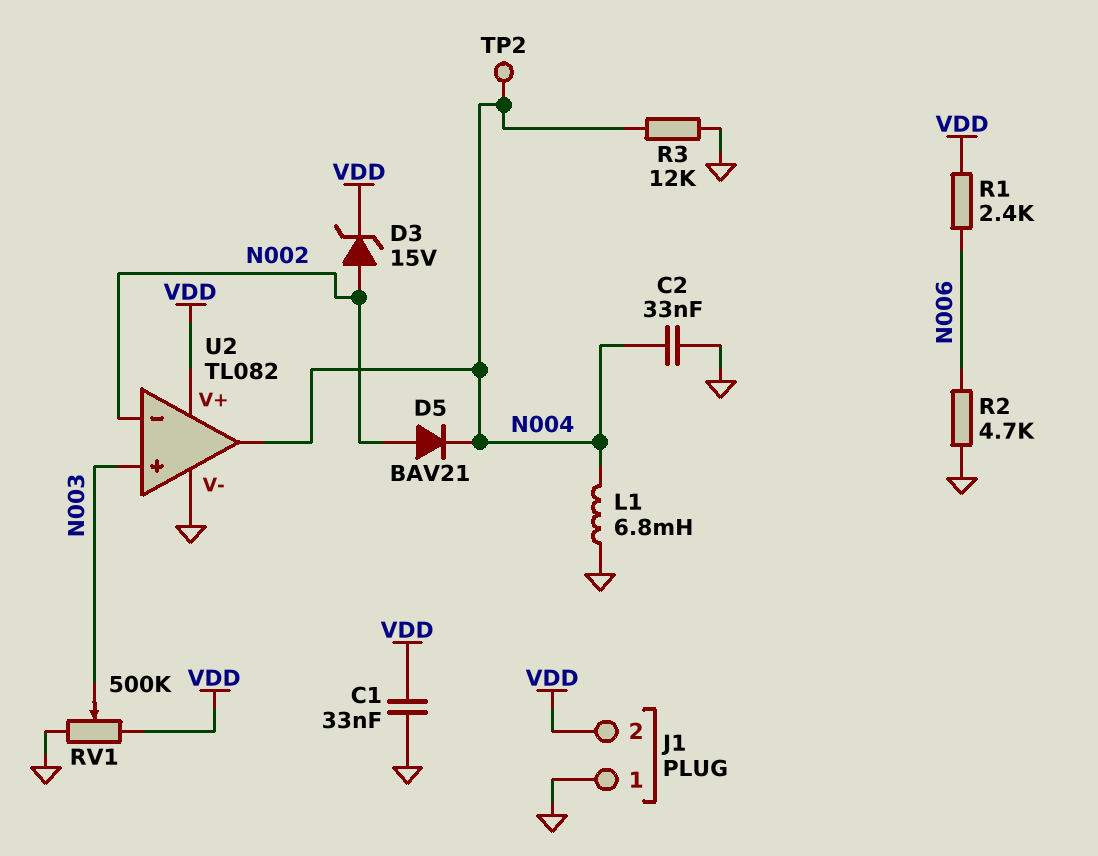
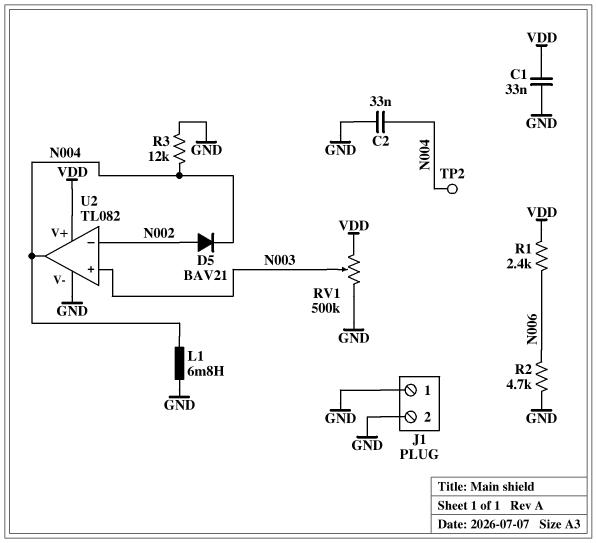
D3: zener 15V (A N002, K VDD) -> none
J1 pin 2: VDD -> GND

